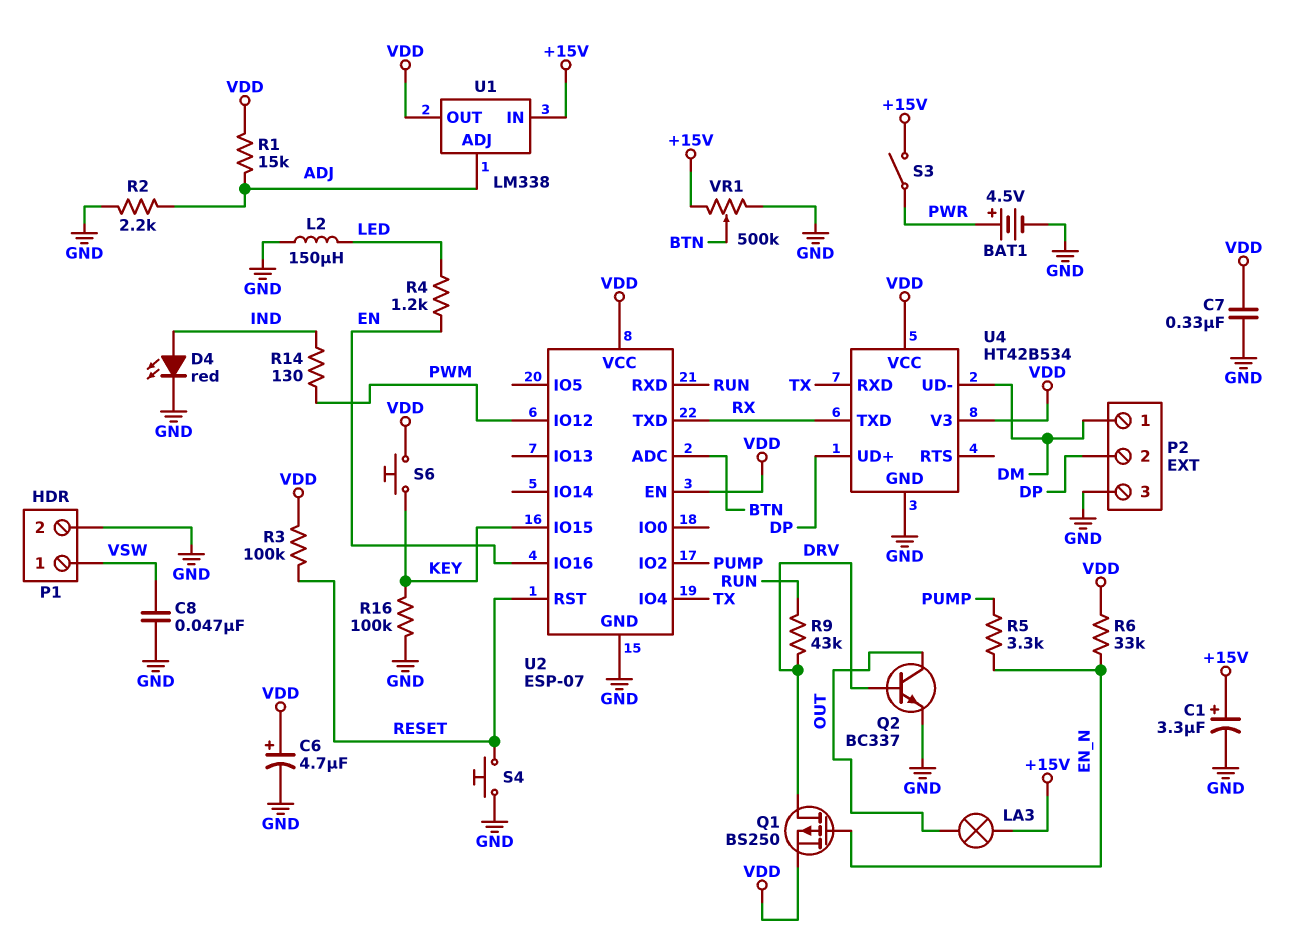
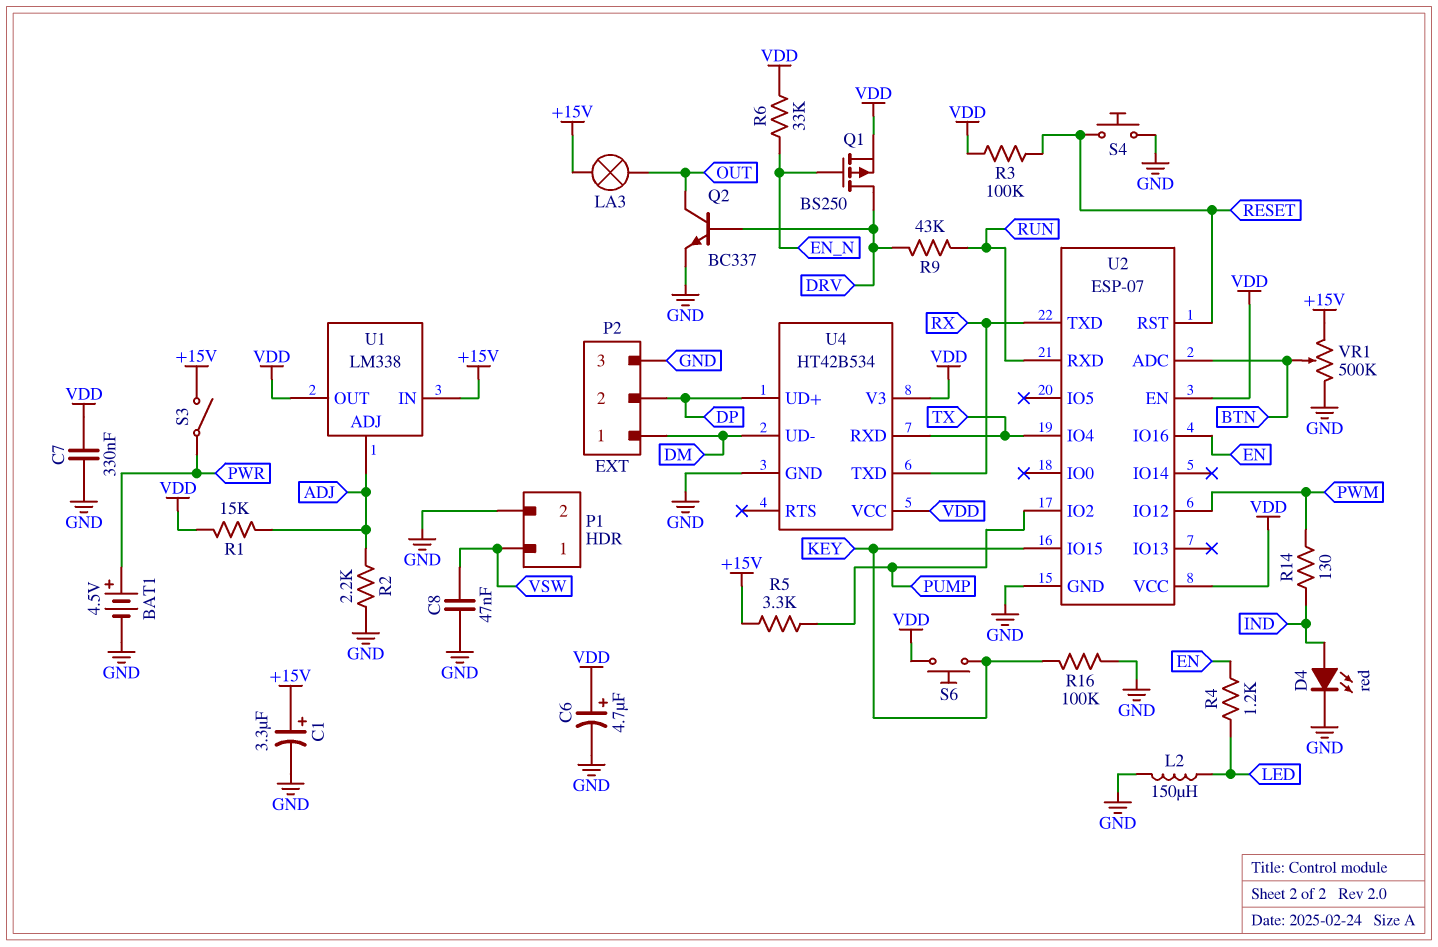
R5: 3.3k (EN_N, PUMP) -> 3.3k (+15V, PUMP)

